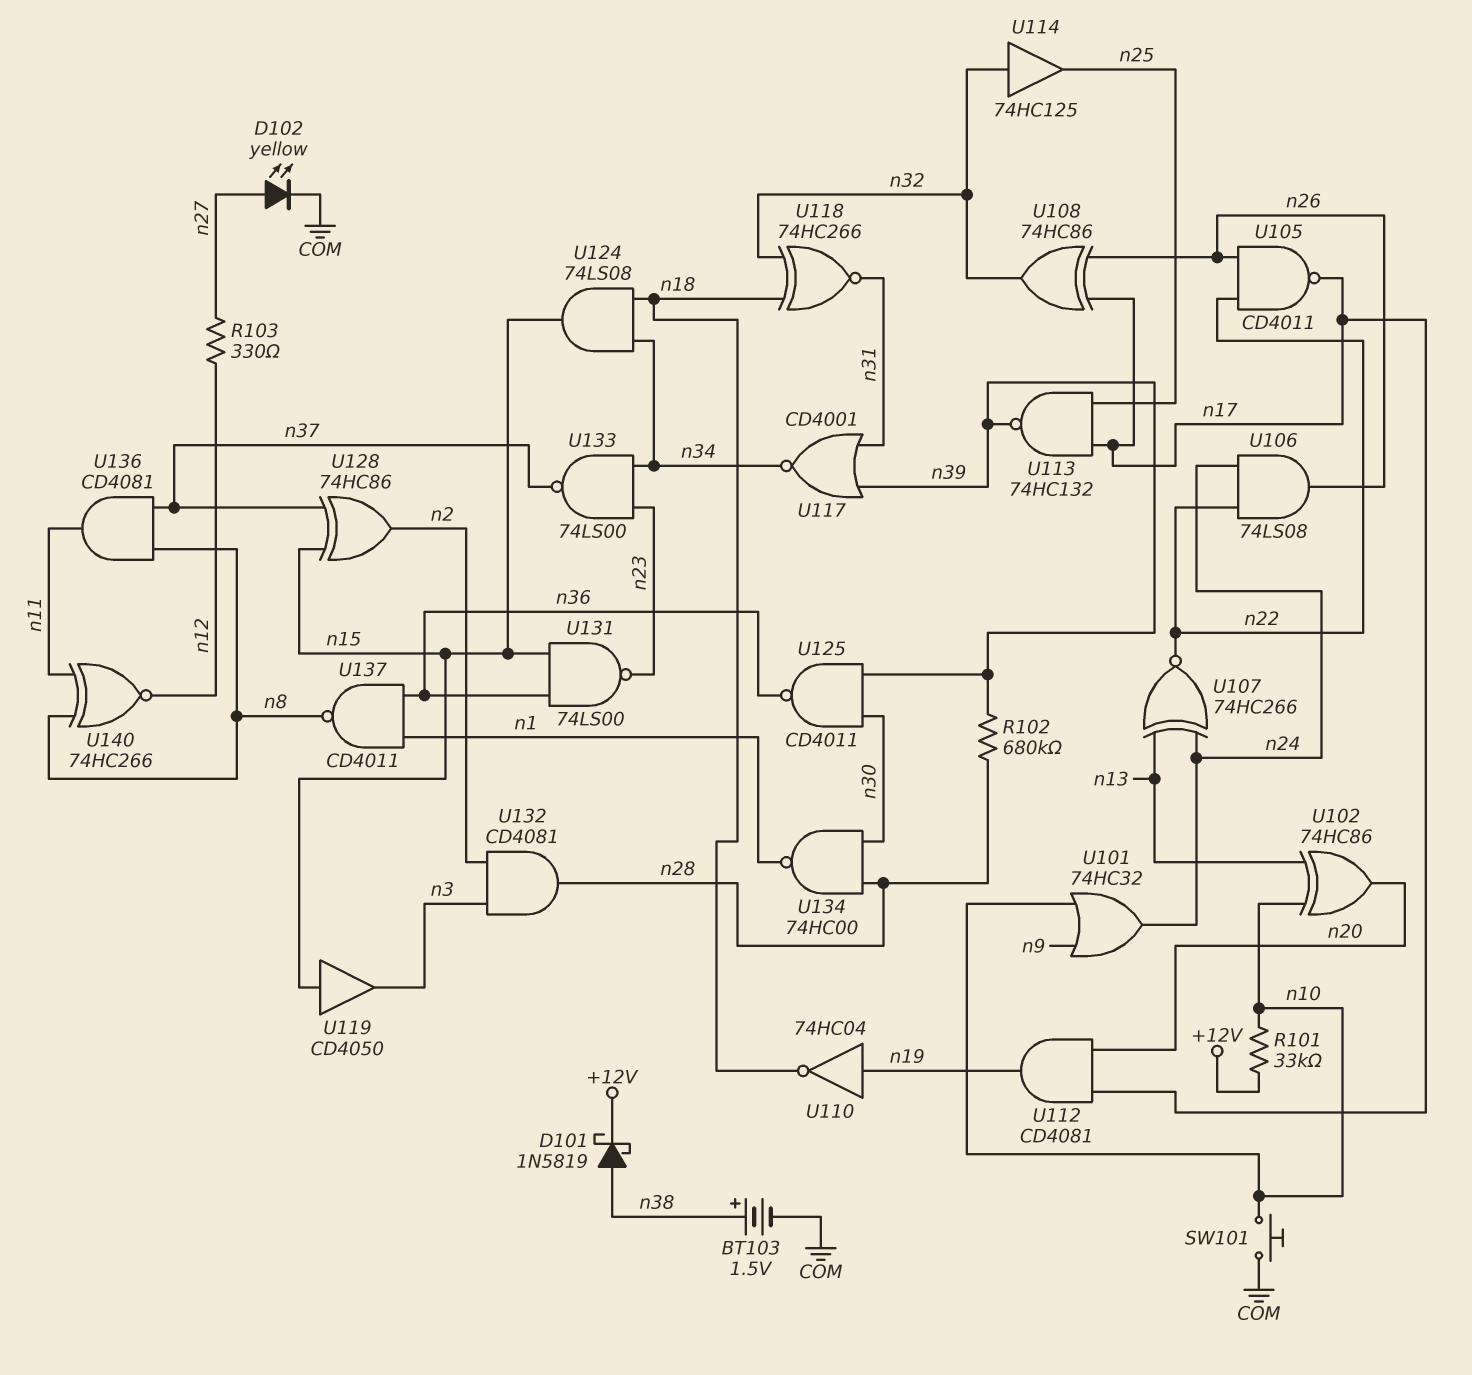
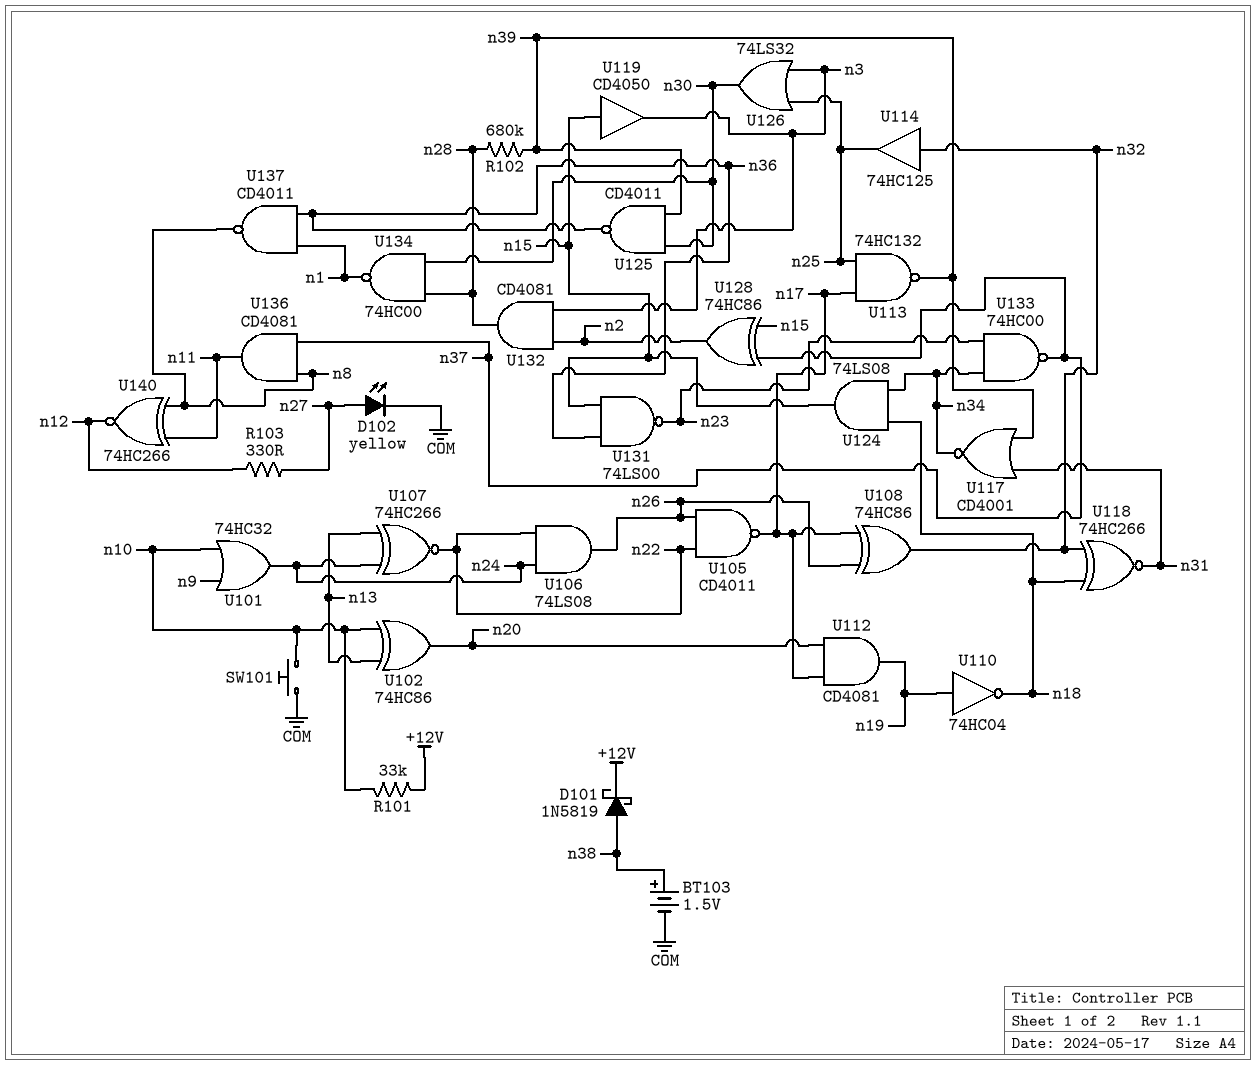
U126: none -> OR 74LS32 (in n3, in n25, out n30)
U133: NAND 74LS00 (in n23, in n34, out n37) -> NAND 74HC00 (in n23, in n34, out n37)

